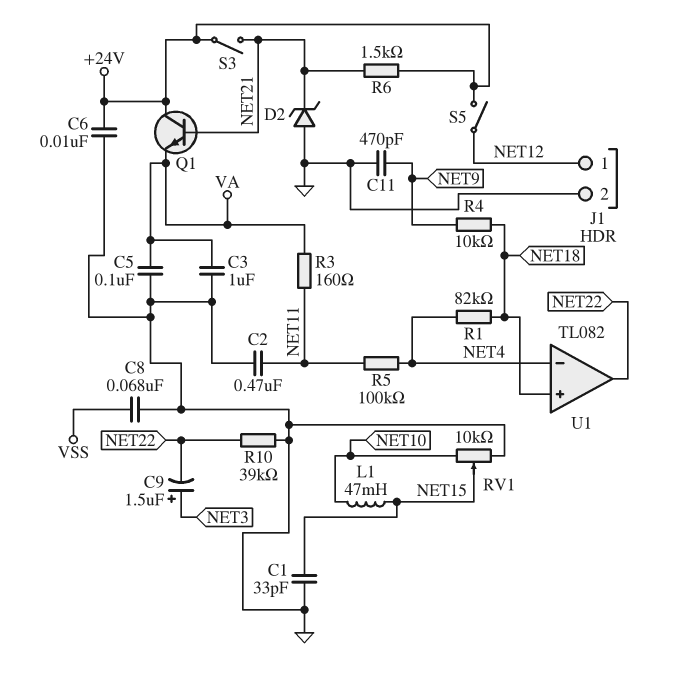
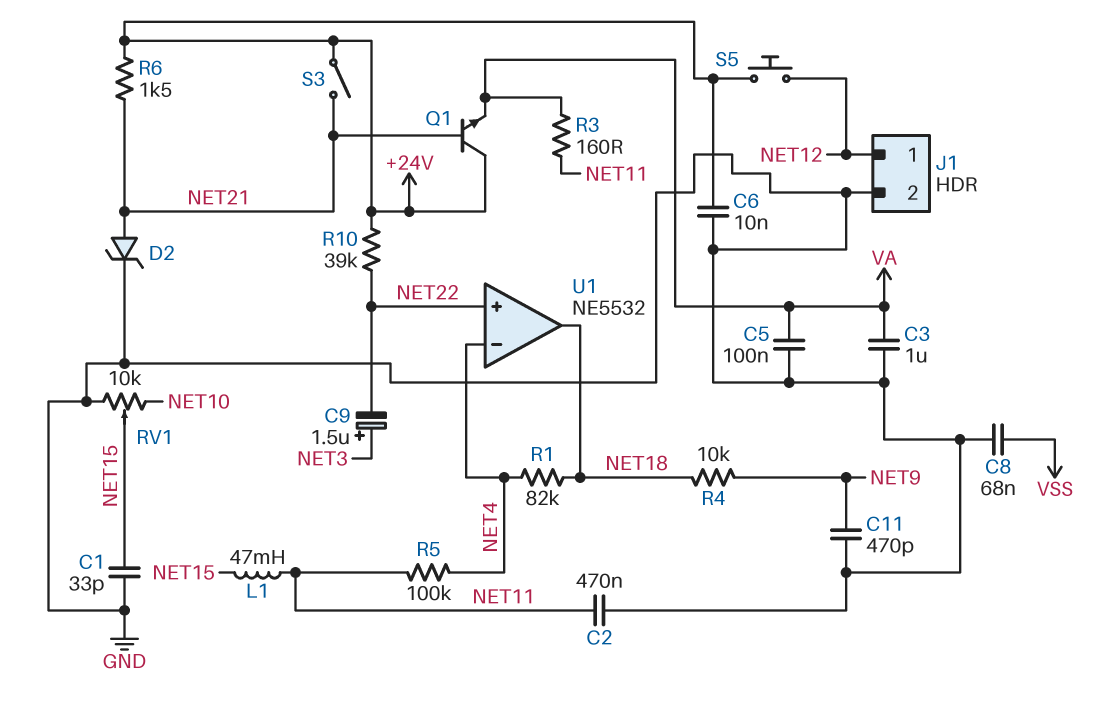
D2: zener (A GND, K NET21) -> zener (A NET21, K GND)
L1: 47mH (NET10, NET15) -> 47mH (NET11, NET15)
R10: 39k (GND, NET22) -> 39k (+24V, NET22)
S5: switch (+24V, NET12) -> button (+24V, NET12)
U1: TL082 -> NE5532
U1 pin in+: NET18 -> NET22
U1 pin out: NET22 -> NET18

